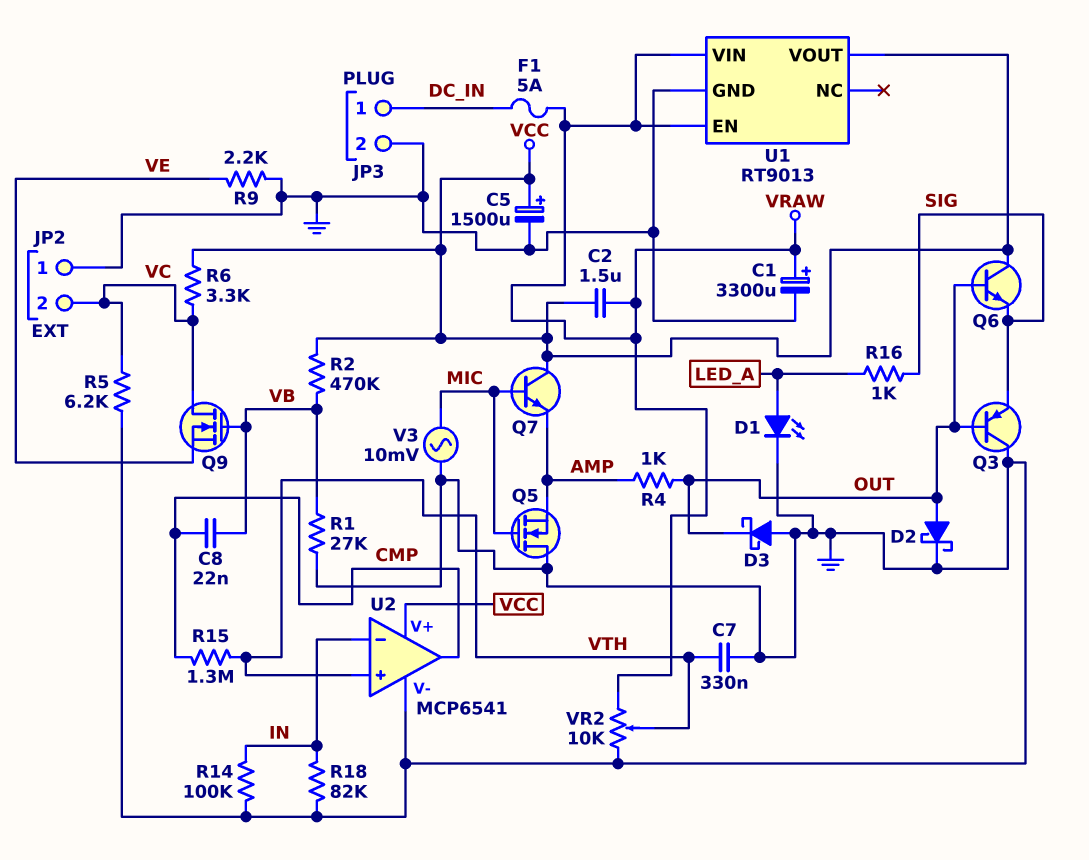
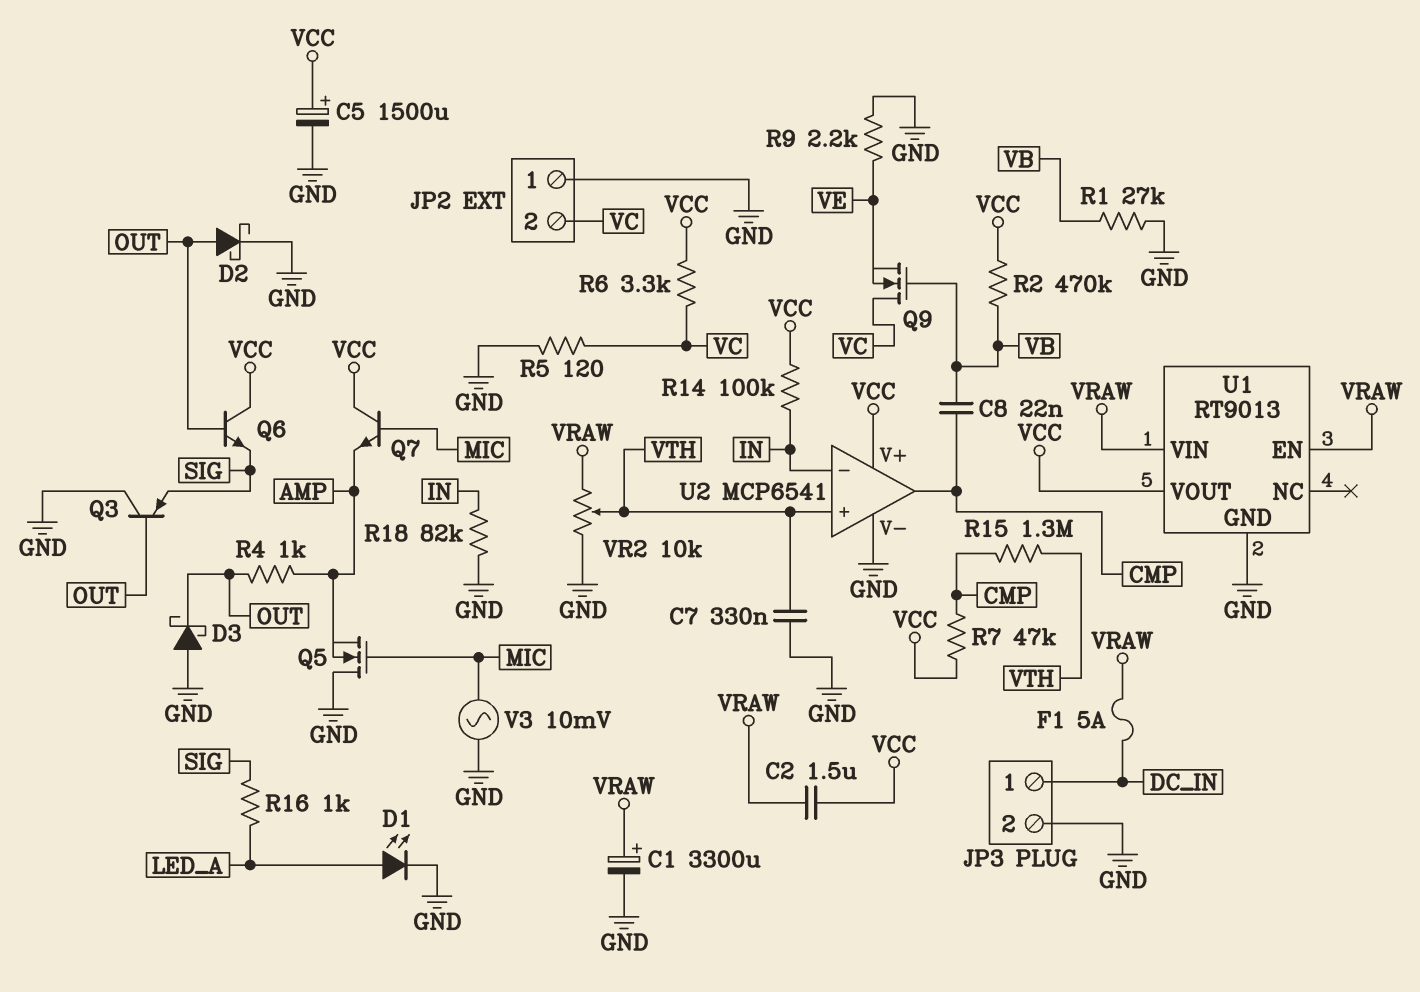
R5: 6.2k (GND, VC) -> 120 (GND, VC)
R7: none -> 47k (CMP, VCC)
R14: 100k (GND, IN) -> 100k (IN, VCC)

